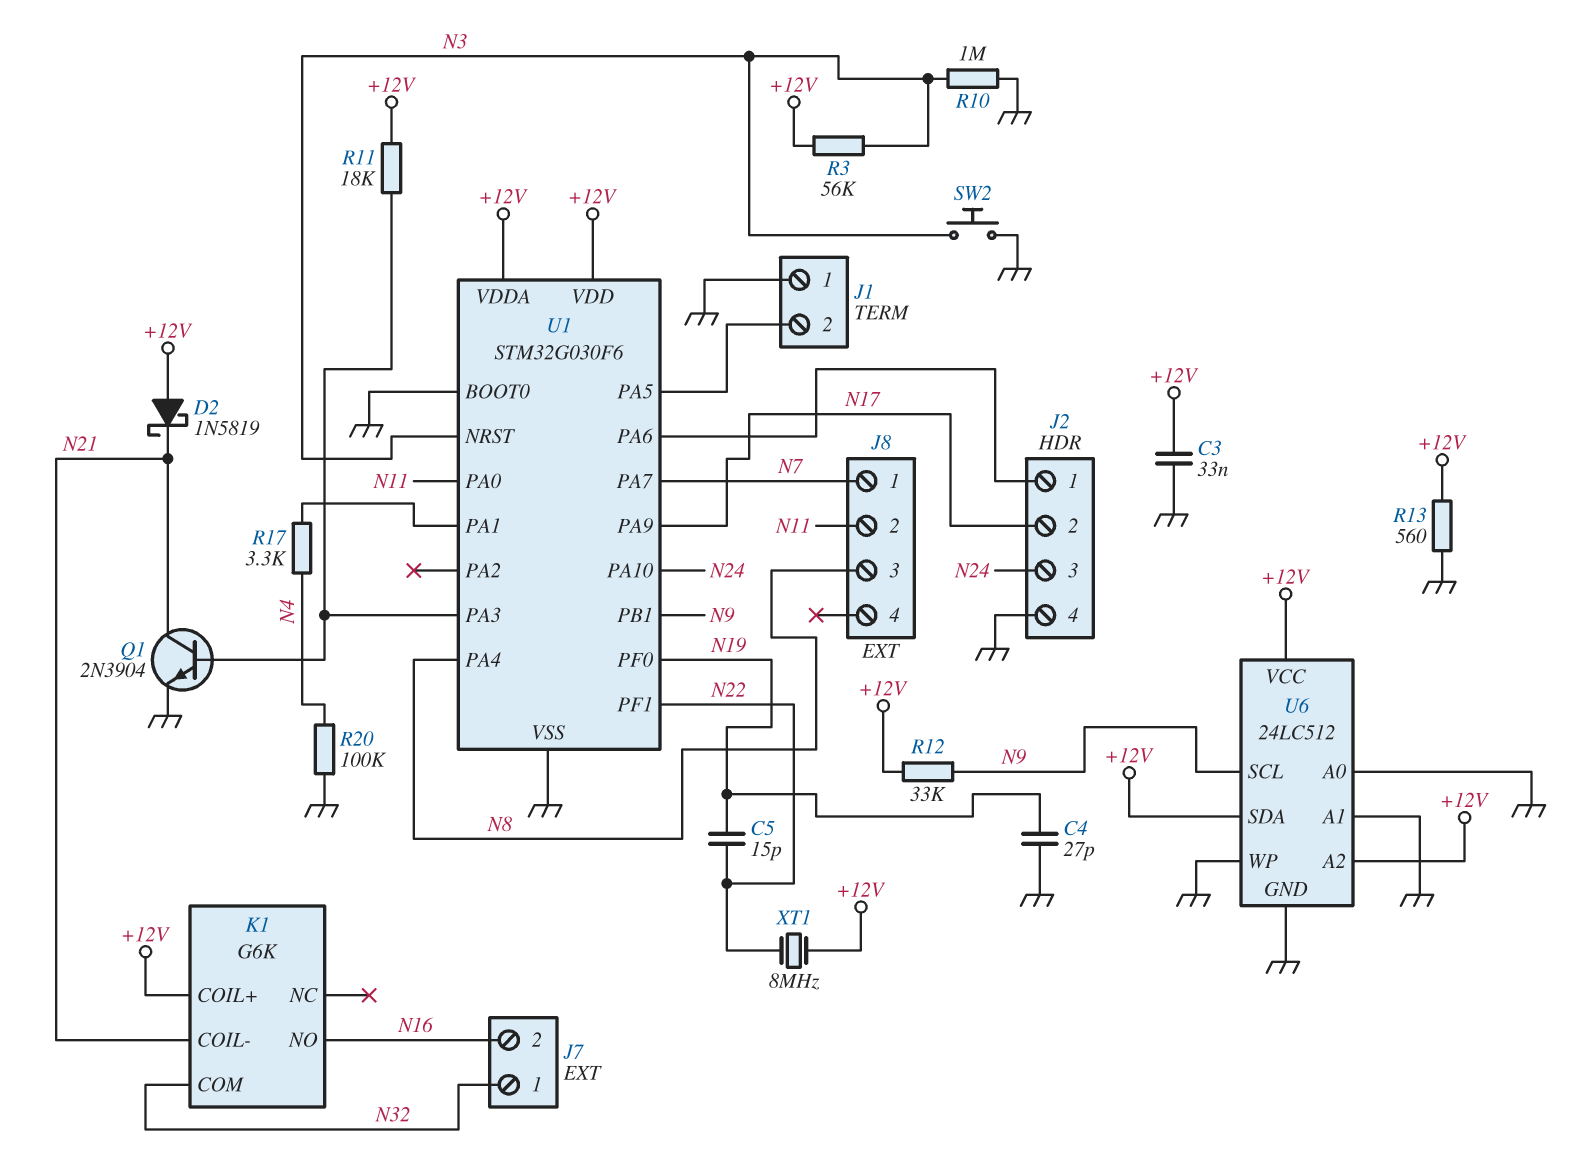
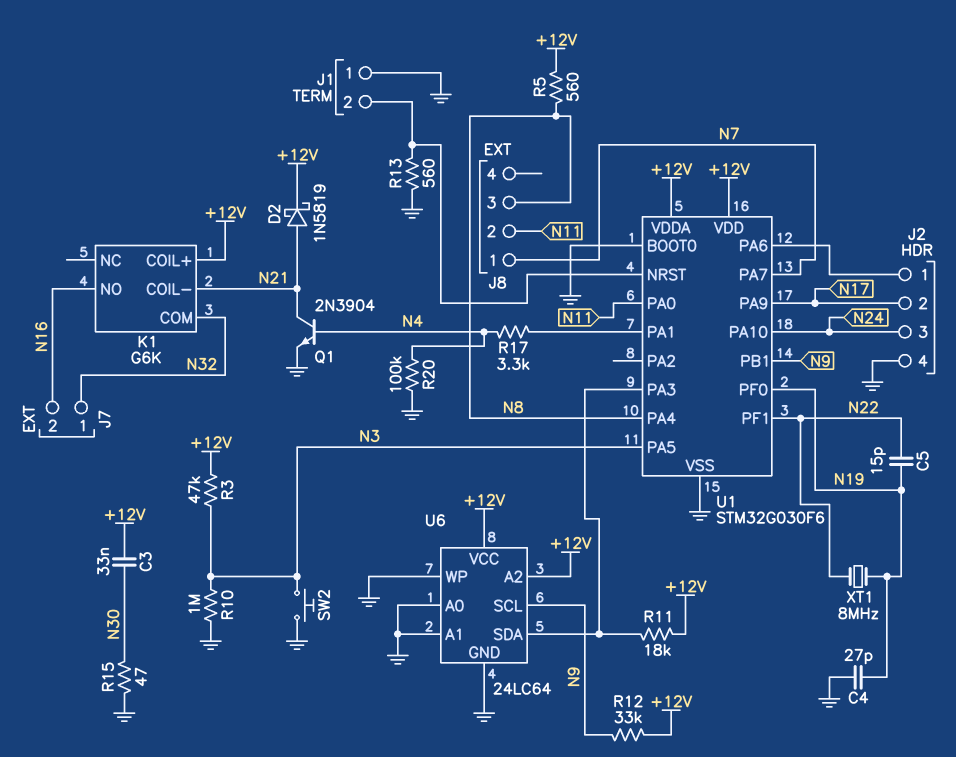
C3: 33nF (+12V, GND) -> 33nF (+12V, N30)
D2: schottky 1N5819 (A +12V, K N21) -> schottky 1N5819 (A N21, K +12V)
Q1: NPN 2N3904 (B U1/PA3, C N21, E GND) -> NPN 2N3904 (B N4, C N21, E GND)
R3: 56k (+12V, N3) -> 47k (+12V, N3)
R5: none -> 560 (+12V, N8)
R13: 560 (+12V, GND) -> 560 (GND, J1/2)
R15: none -> 47 (GND, N30)
U1 pin NRST: N3 -> J1/2
U1 pin PA5: J1/2 -> N3
U6: 24LC512 -> 24LC64
U6 pin SDA: +12V -> U1/PA3
XT1: 8MHz (+12V, N22) -> 8MHz (N19, N22)

